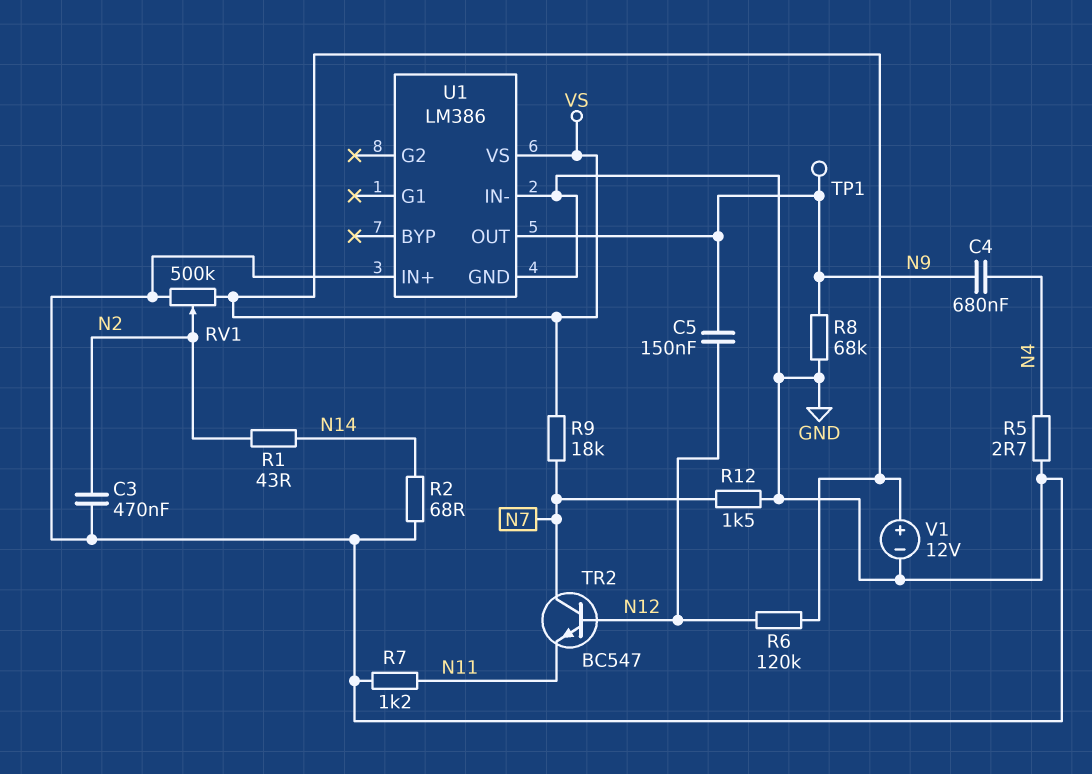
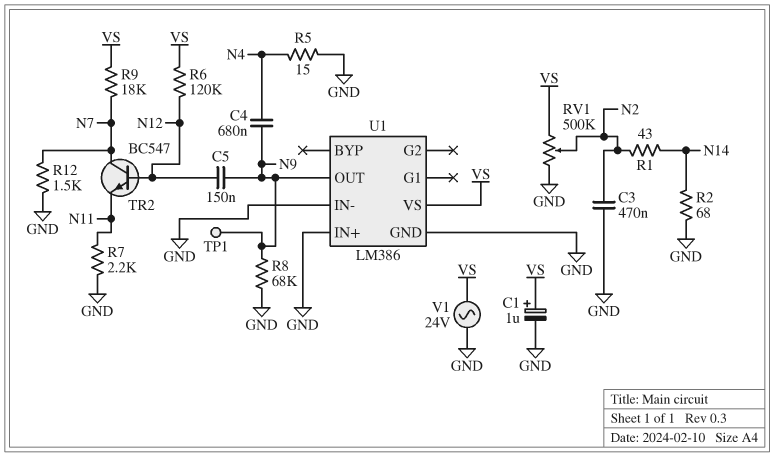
C1: none -> 1uF (plus VS, minus GND)
R5: 2.7 (GND, N4) -> 15 (GND, N4)
R7: 1.2k (GND, N11) -> 2.2k (GND, N11)
V1: 12V (plus VS, minus GND) -> AC 24V (GND, VS)

